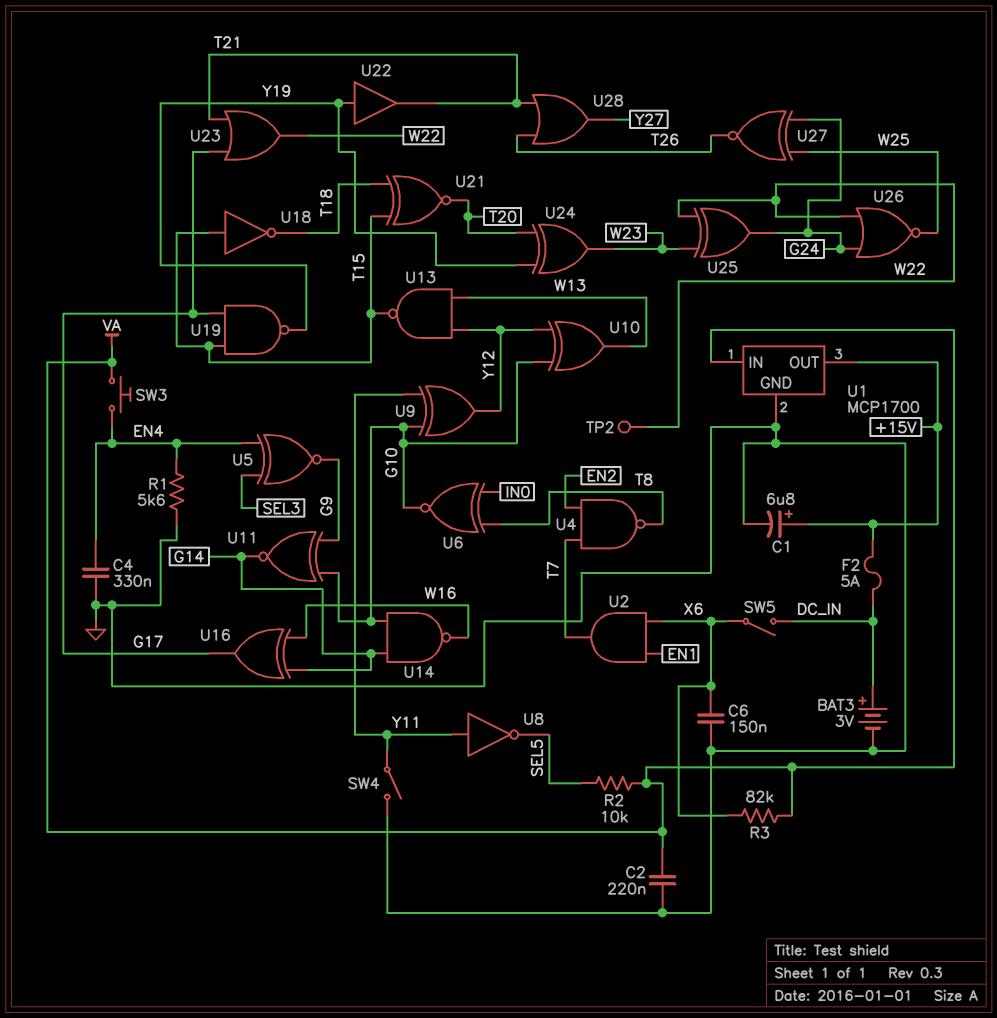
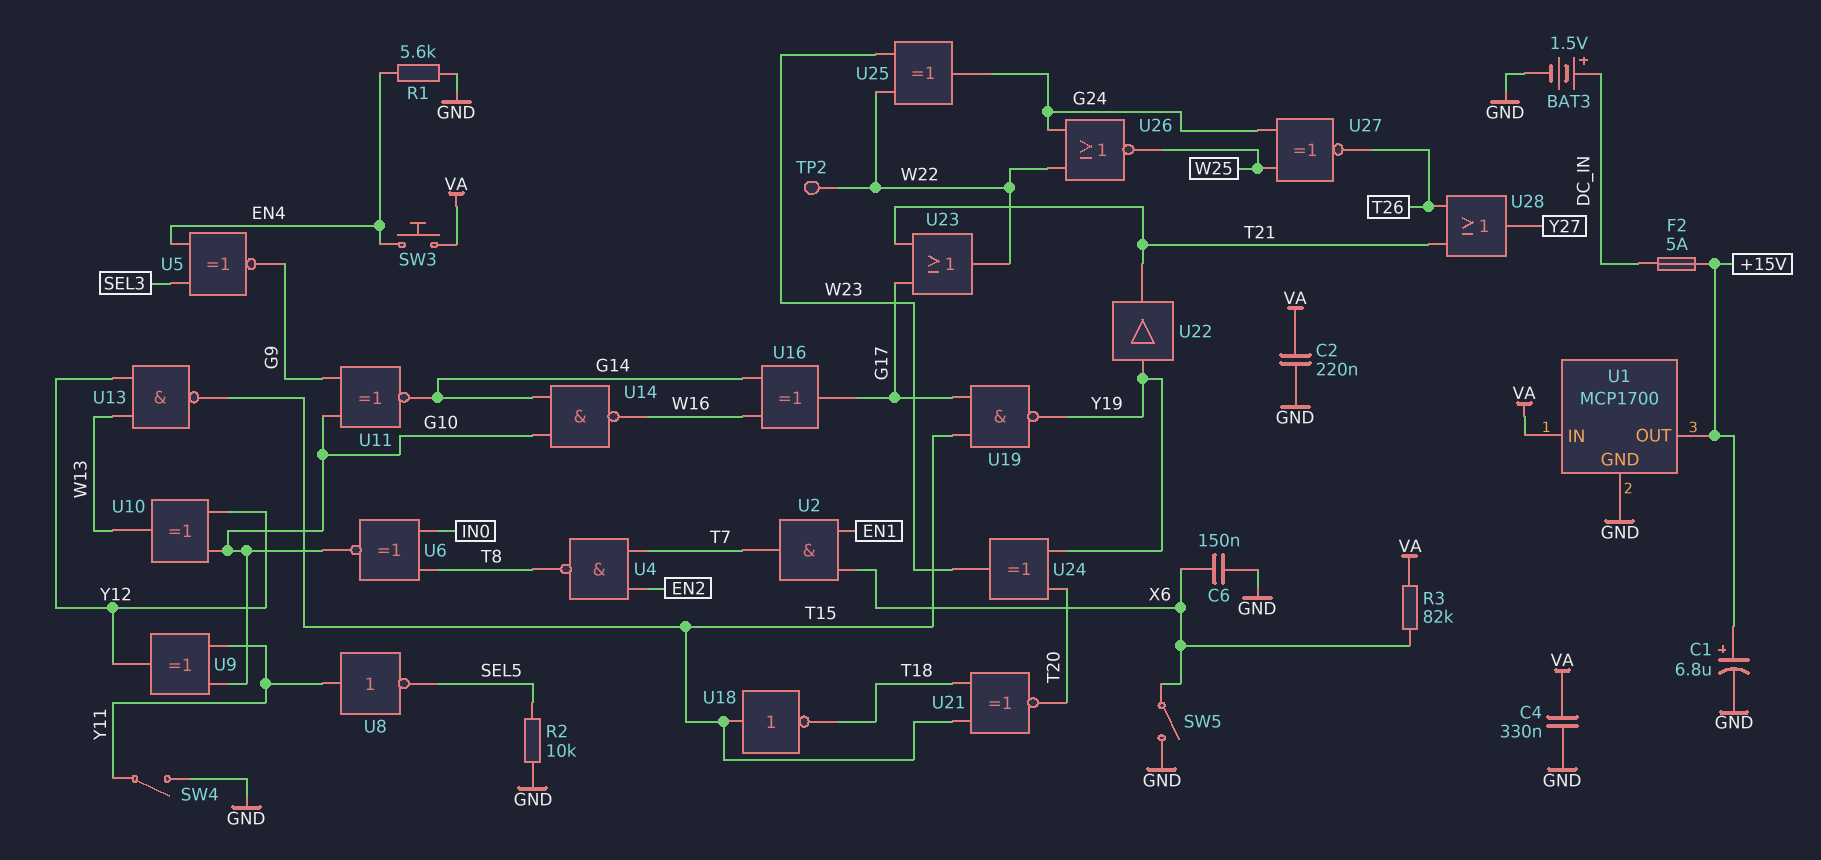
BAT3: 3V (plus DC_IN, minus GND) -> 1.5V (plus DC_IN, minus GND)
C4: 330nF (EN4, GND) -> 330nF (GND, VA)
R2: 10k (SEL5, VA) -> 10k (GND, SEL5)
SW5: switch (DC_IN, X6) -> switch (GND, X6)

